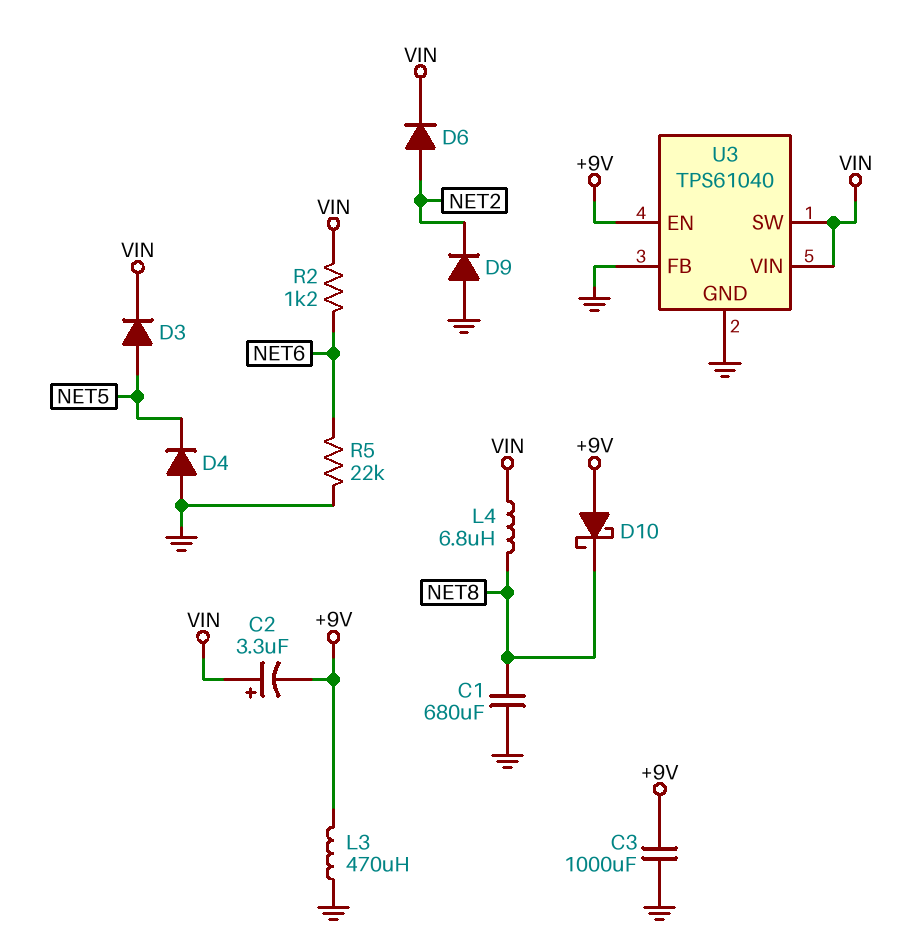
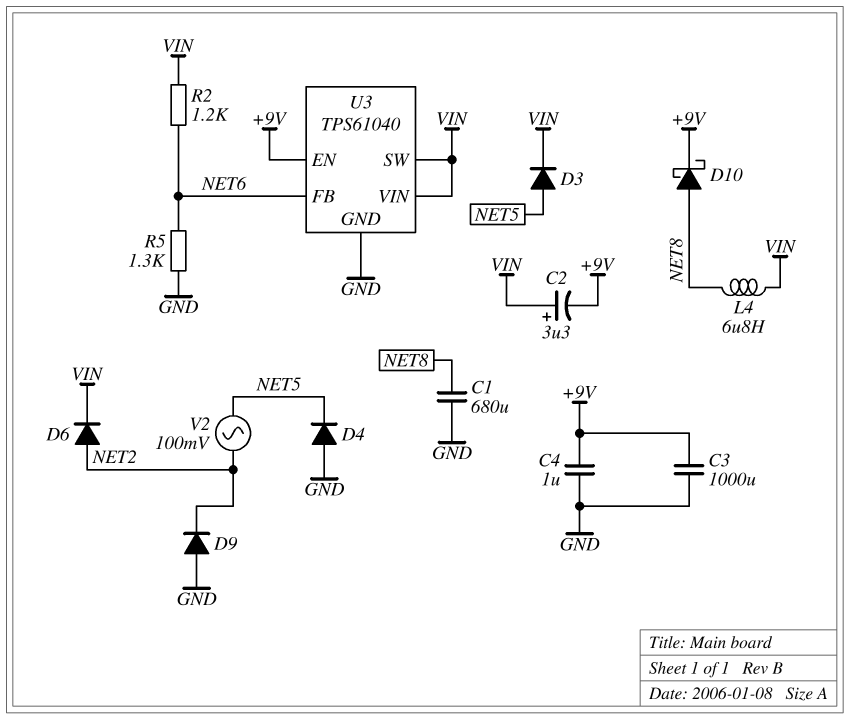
C4: none -> 1uF (+9V, GND)
D10: schottky (A +9V, K NET8) -> schottky (A NET8, K +9V)
L3: 470uH (+9V, GND) -> none
R5: 22k (GND, NET6) -> 1.3k (GND, NET6)
U3 pin FB: GND -> NET6
V2: none -> AC 100mV (NET2, NET5)

